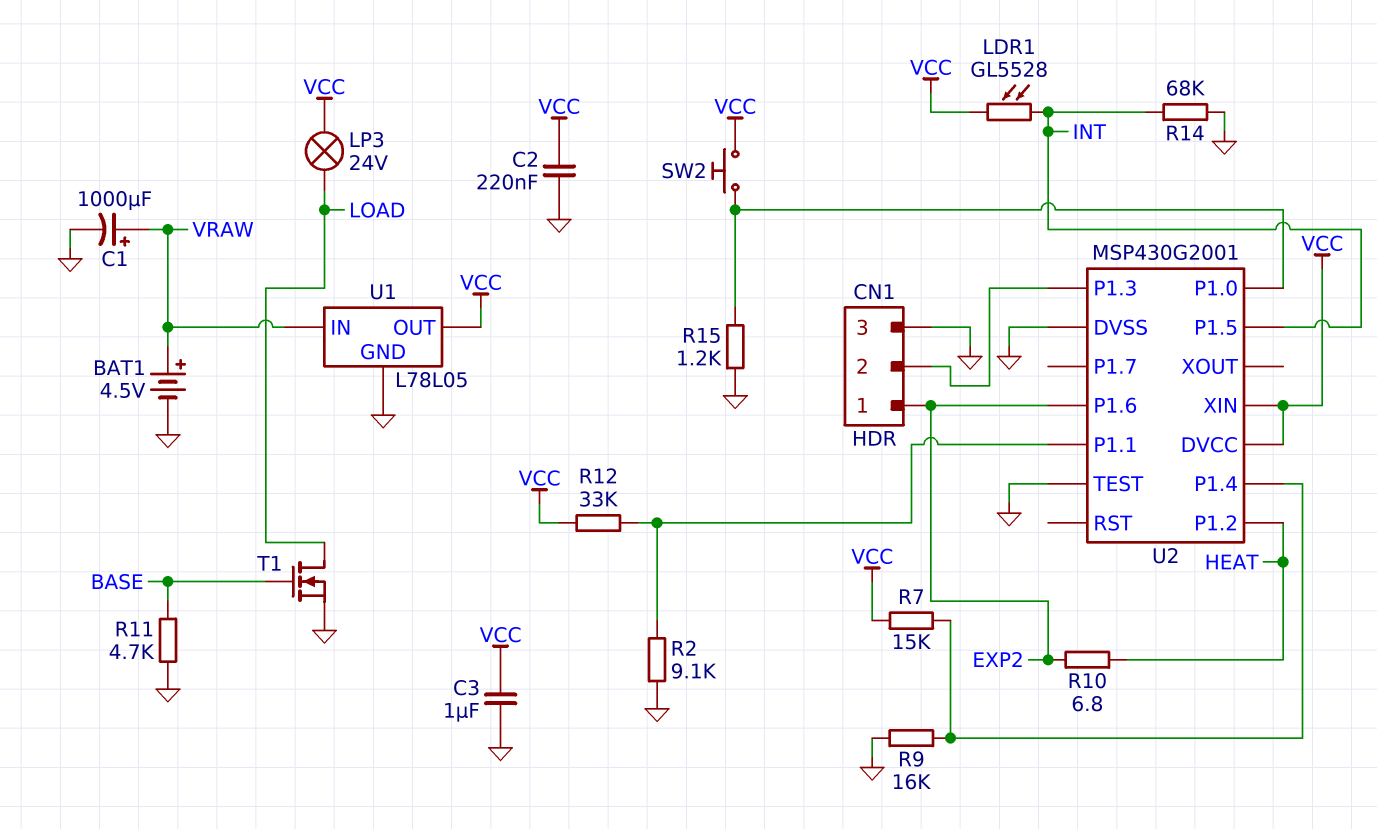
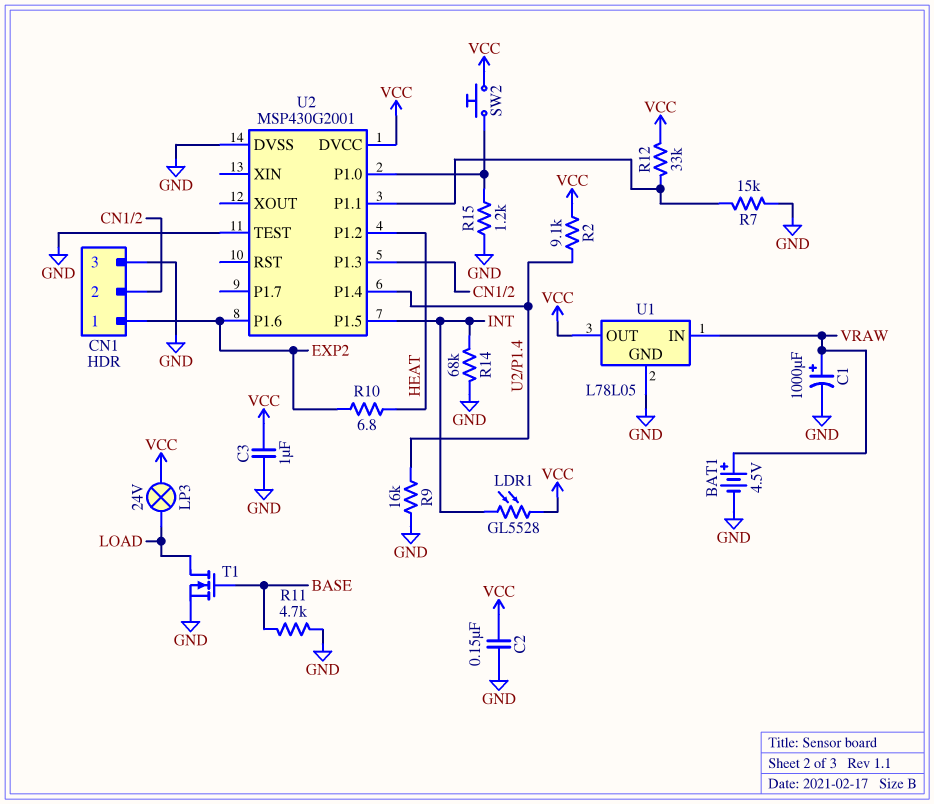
C2: 220nF (GND, VCC) -> 150nF (GND, VCC)
R2: 9.1k (GND, U2/P1.1) -> 9.1k (U2/P1.4, VCC)
R7: 15k (U2/P1.4, VCC) -> 15k (GND, U2/P1.1)
U2 pin XIN: VCC -> none

